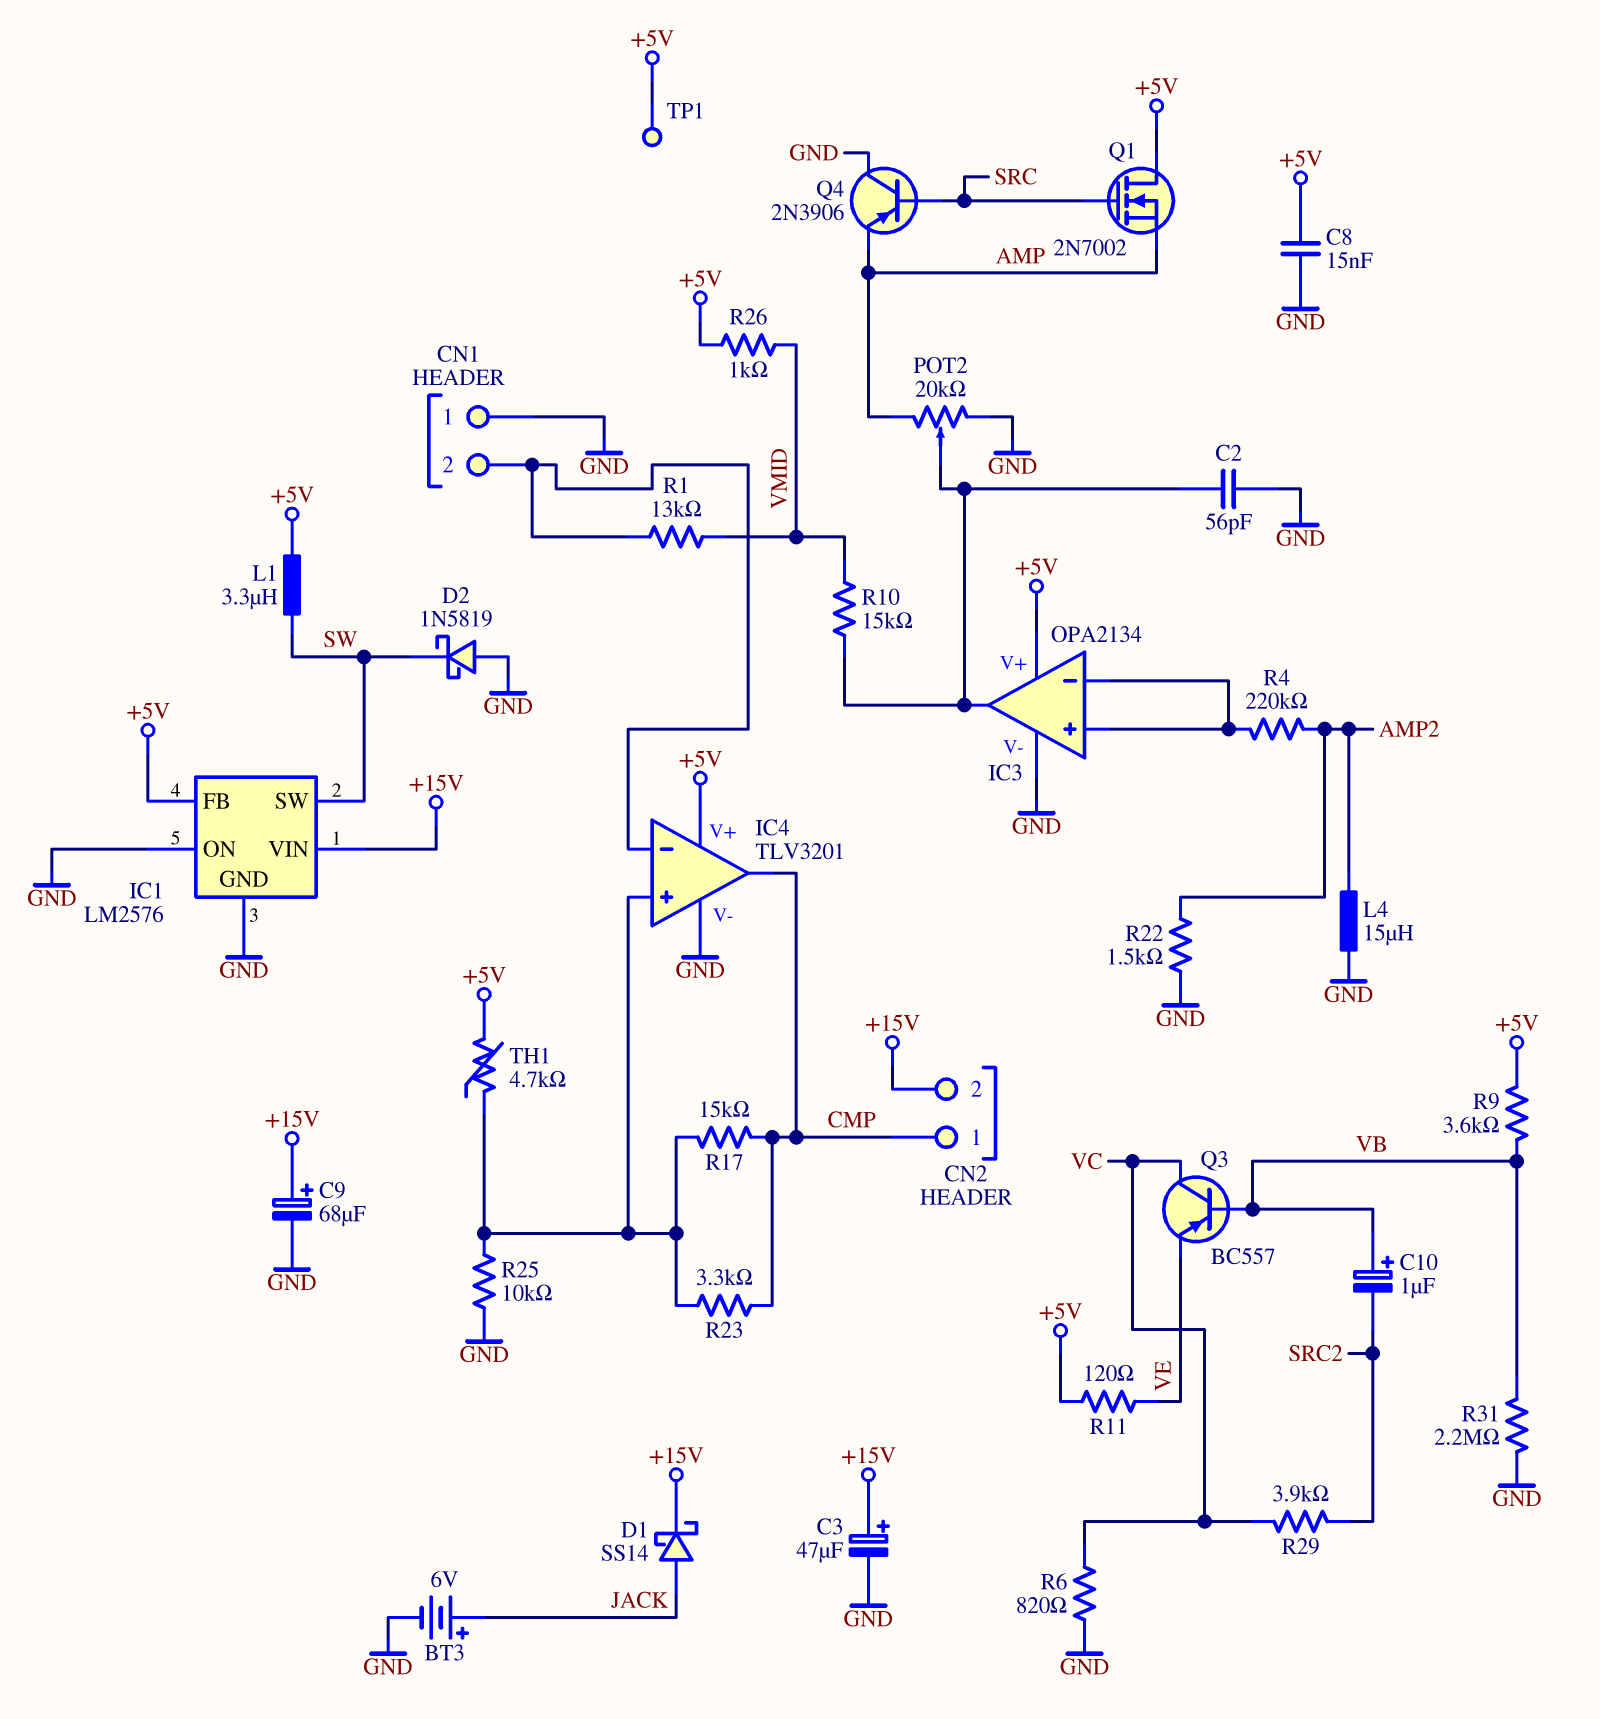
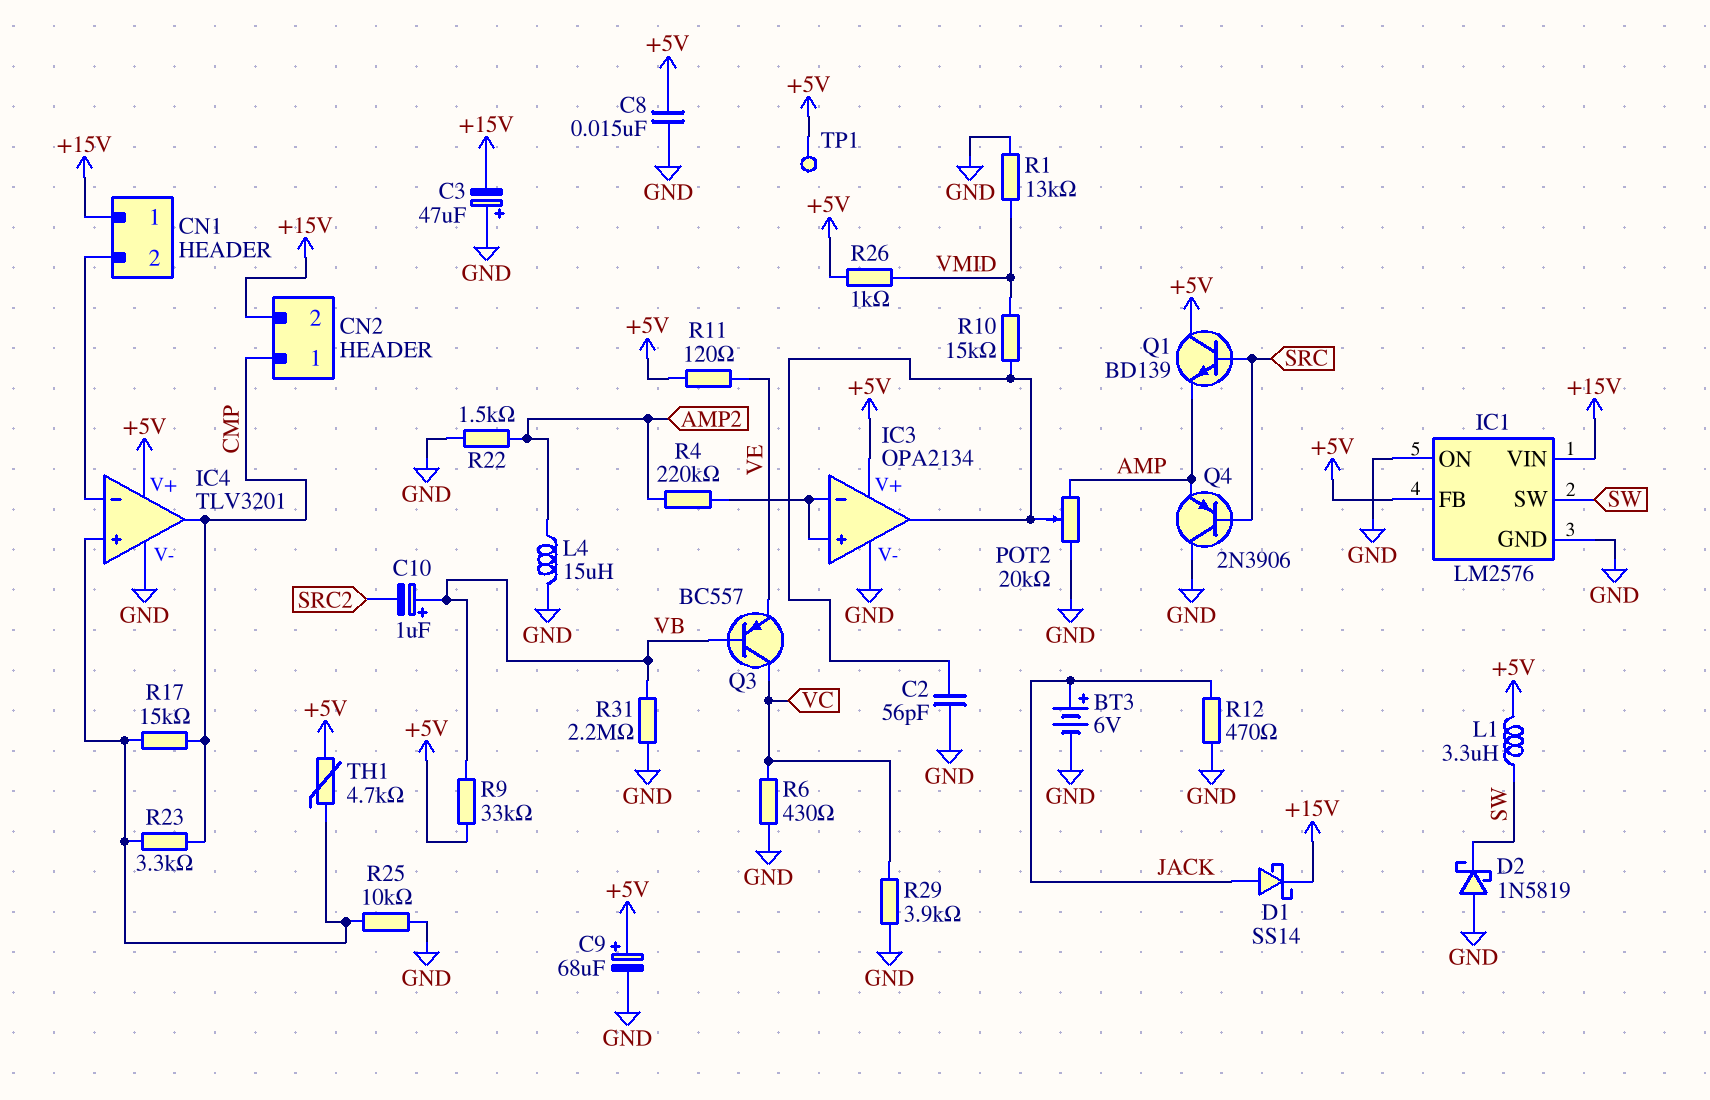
C3: 47uF (plus +15V, minus GND) -> 47uF (plus GND, minus +15V)
C9: 68uF (plus +15V, minus GND) -> 68uF (plus +5V, minus GND)
CN1 pin 1: GND -> +15V
Q1: NMOS 2N7002 (G SRC, D +5V, S AMP) -> NPN BD139 (B SRC, C +5V, E AMP)
R1: 13k (CN1/2, VMID) -> 13k (GND, VMID)
R6: 820 (GND, VC) -> 430 (GND, VC)
R9: 3.6k (+5V, VB) -> 33k (+5V, VB)
R12: none -> 470 (GND, JACK)
R29: 3.9k (SRC2, VC) -> 3.9k (GND, VC)

